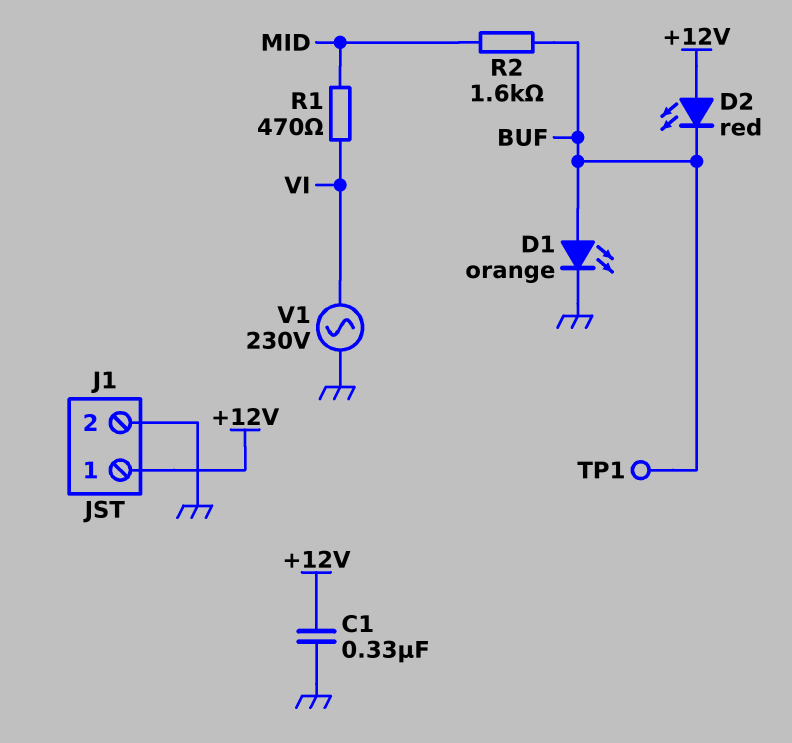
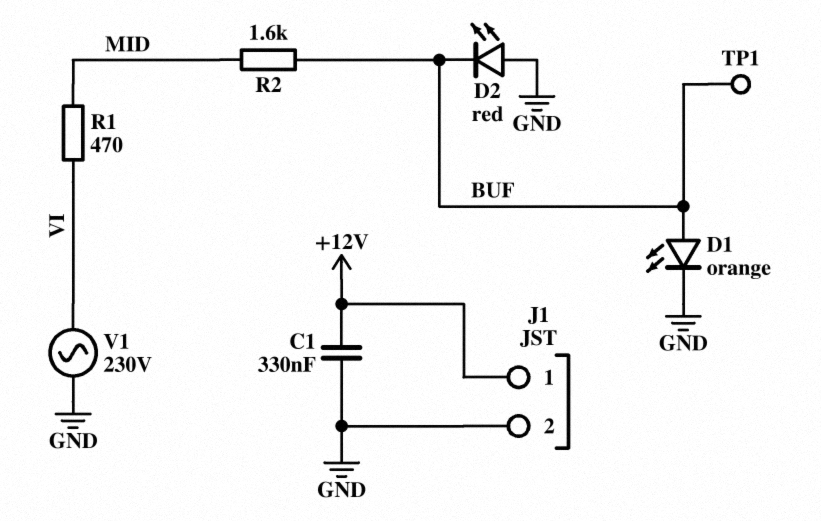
D2: LED red (A +12V, K BUF) -> LED red (A GND, K BUF)

